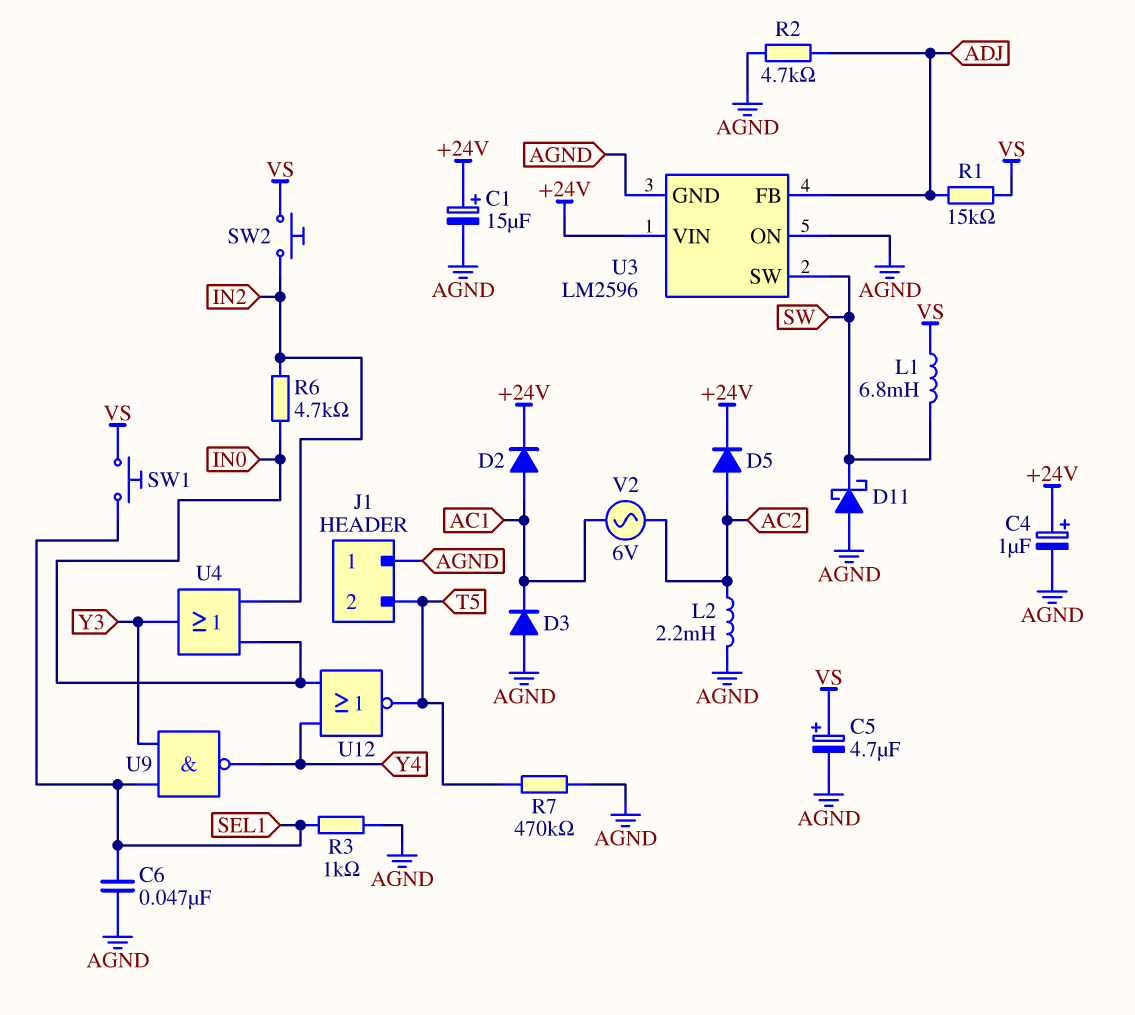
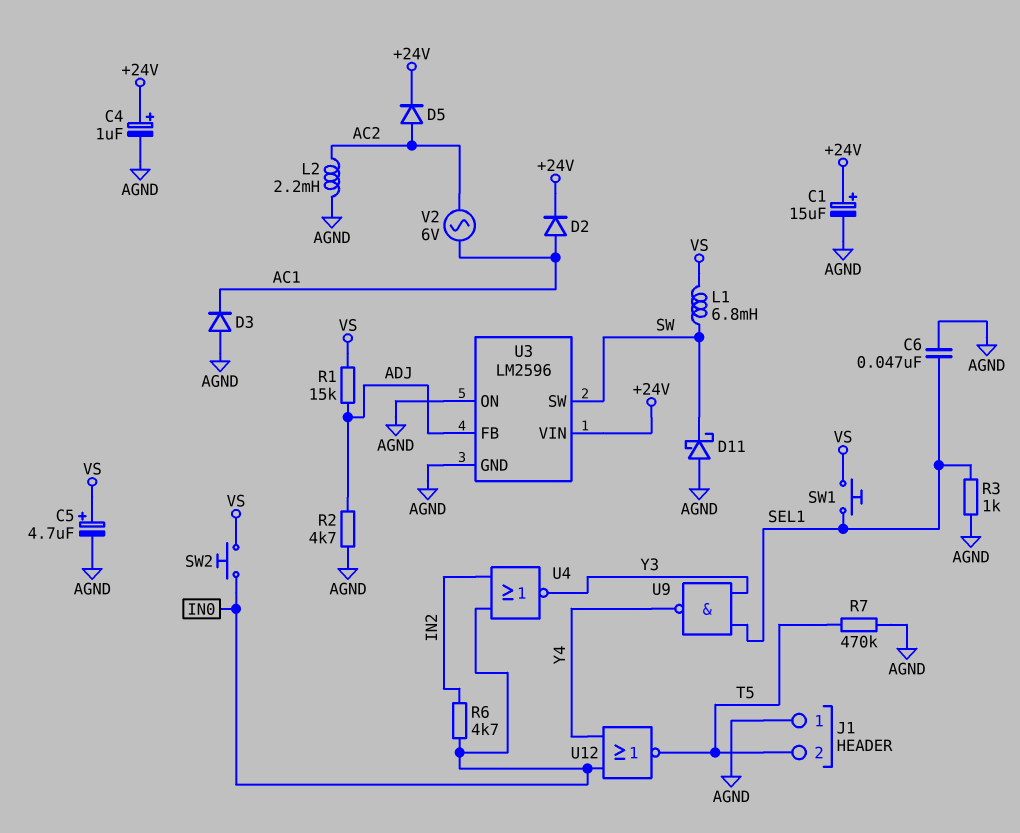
SW2: button (IN2, VS) -> button (IN0, VS)
U4: OR (in IN0, in IN2, out Y3) -> NOR (in IN0, in IN2, out Y3)

